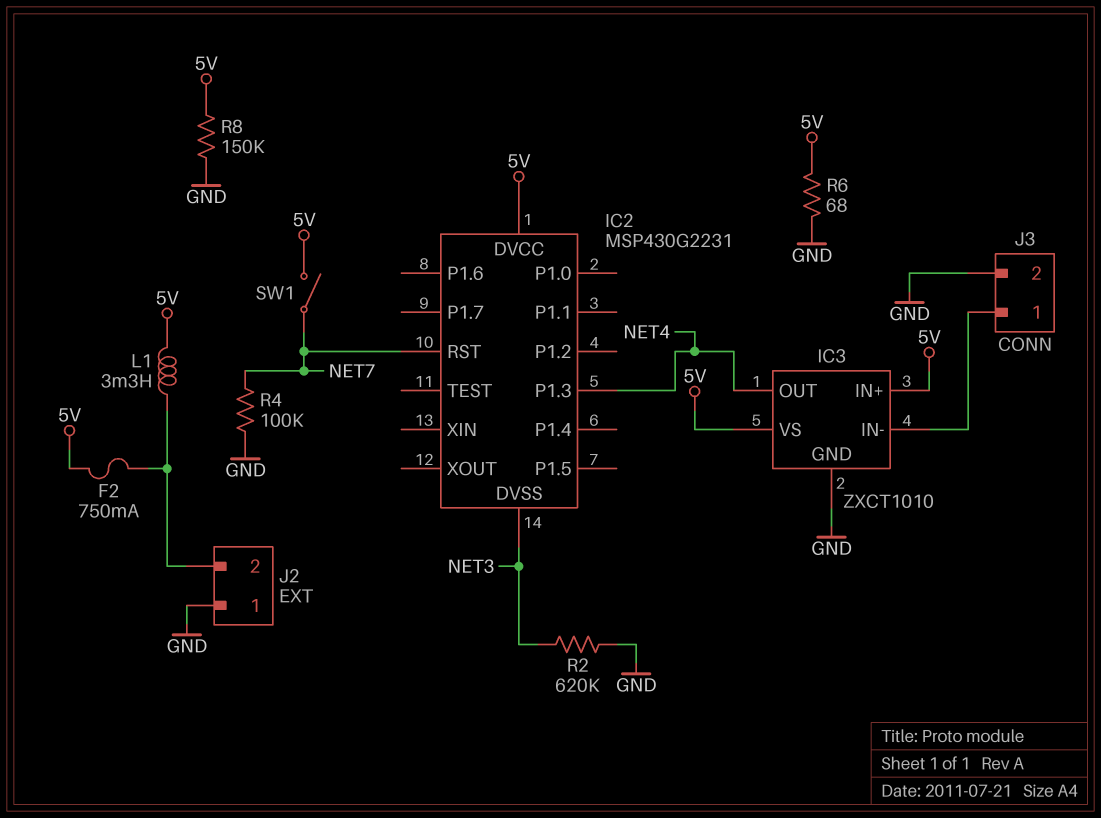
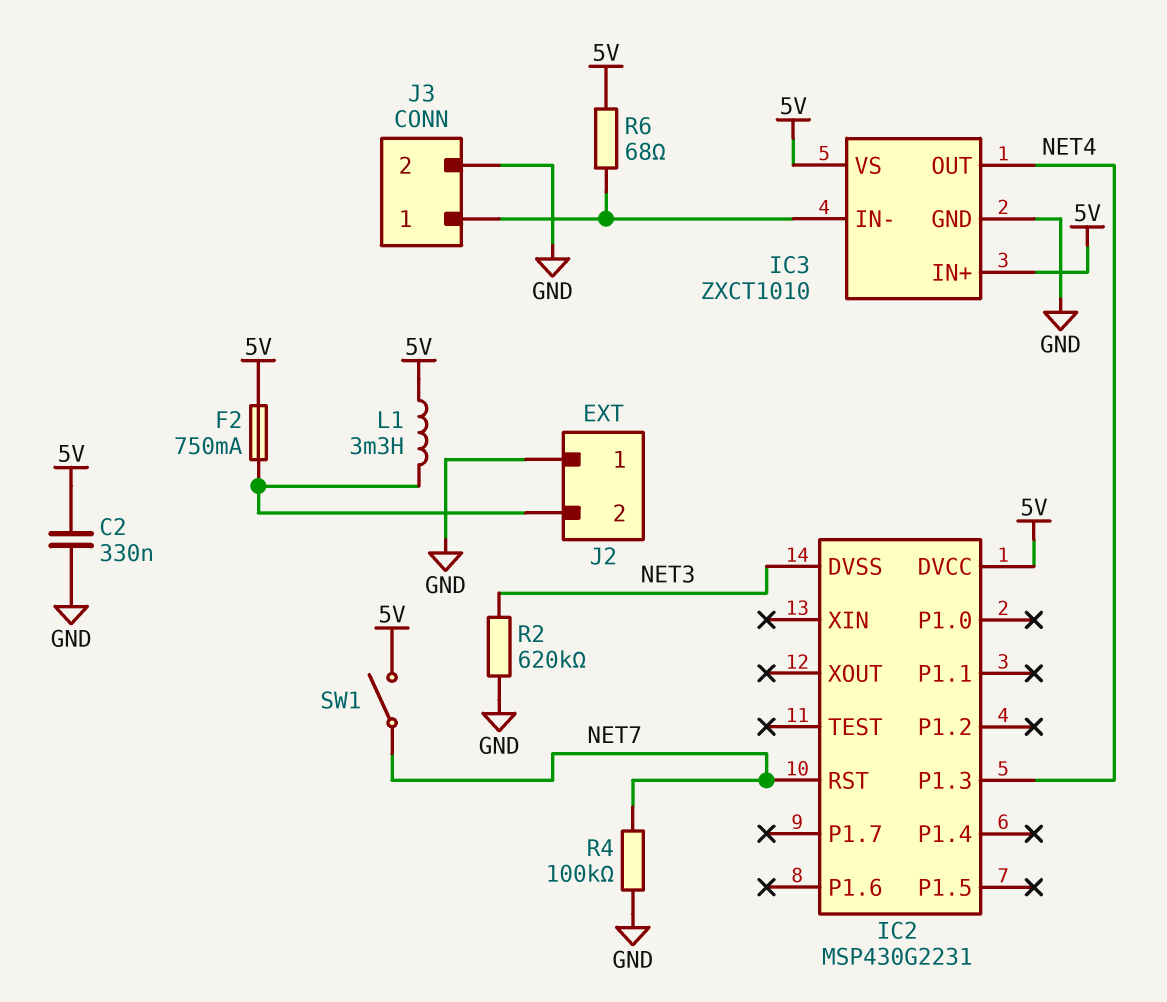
C2: none -> 330nF (5V, GND)
R6: 68 (5V, GND) -> 68 (5V, IC3/IN-)
R8: 150k (5V, GND) -> none

